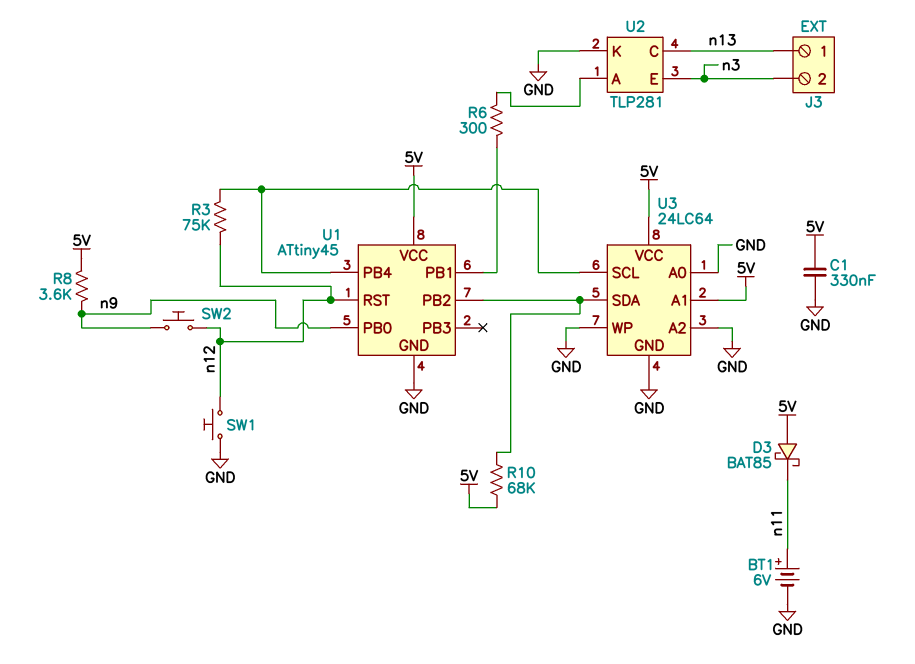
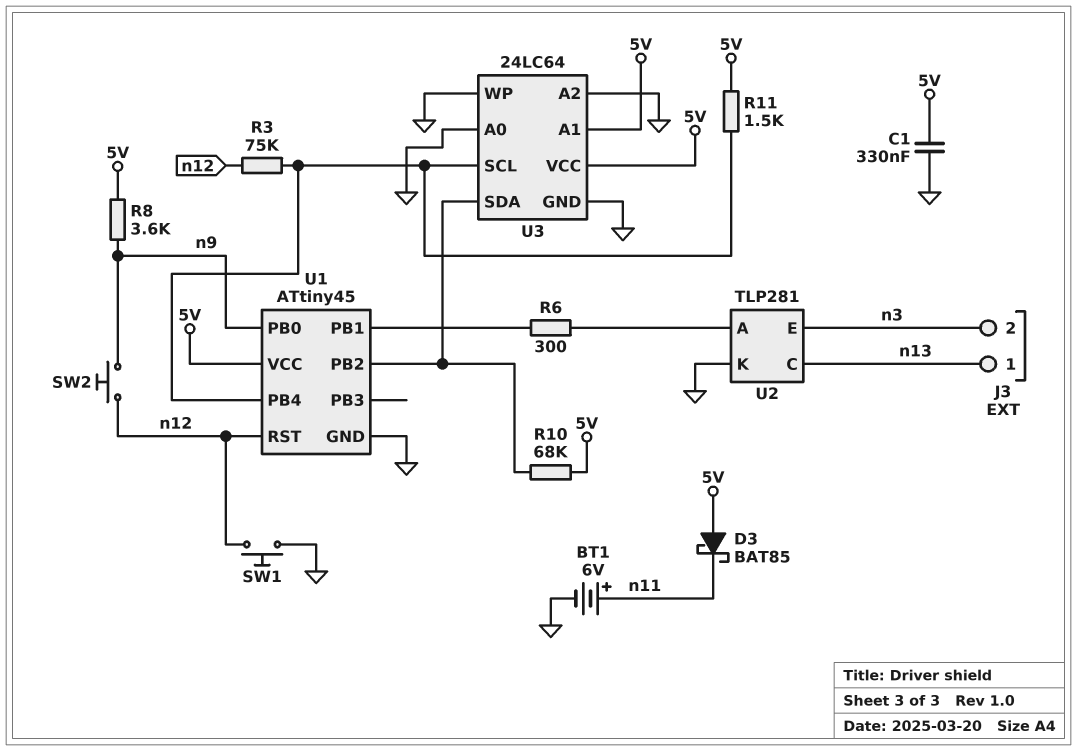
R11: none -> 1.5k (5V, U1/PB4)

